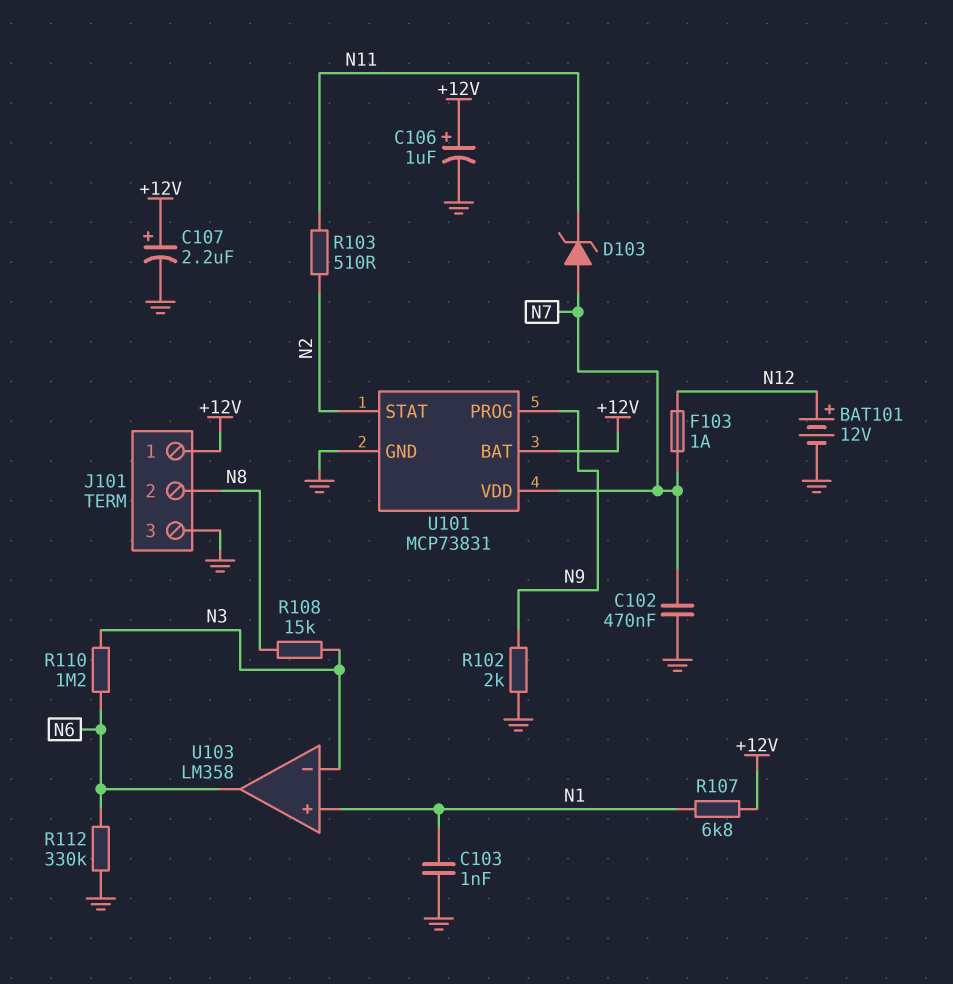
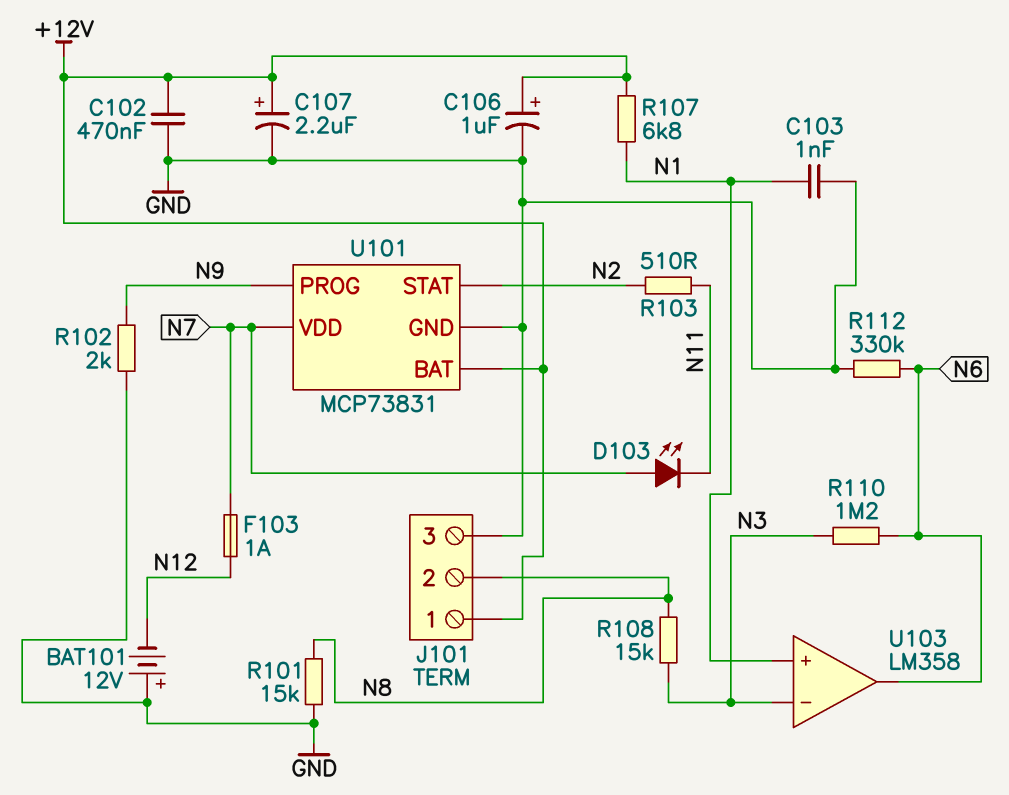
BAT101: 12V (plus N12, minus GND) -> 12V (plus GND, minus N12)
C102: 470nF (GND, N7) -> 470nF (+12V, GND)
D103: zener (A N7, K N11) -> LED (A N7, K N11)
R101: none -> 15k (GND, N8)

